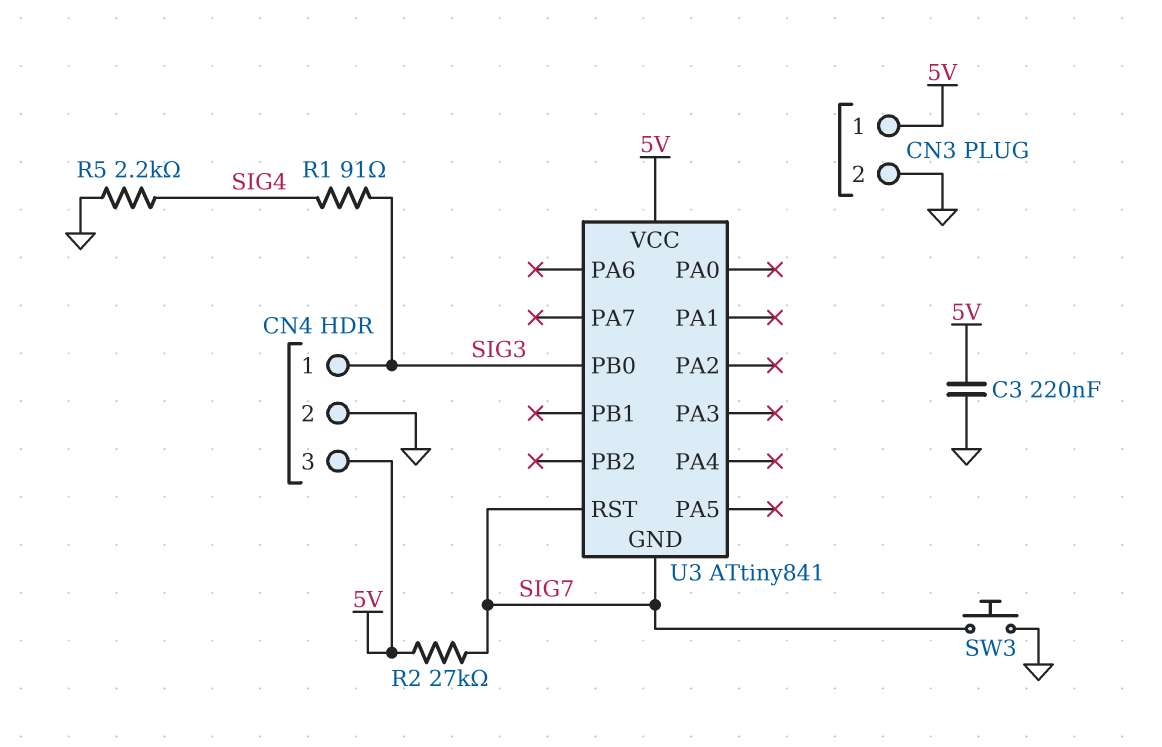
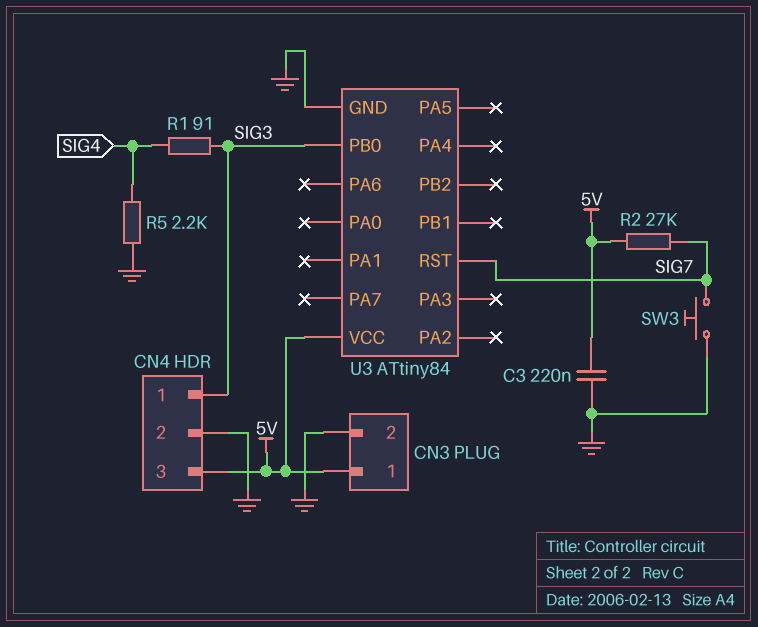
U3: ATtiny841 -> ATtiny84
U3 pin GND: SIG7 -> GND

